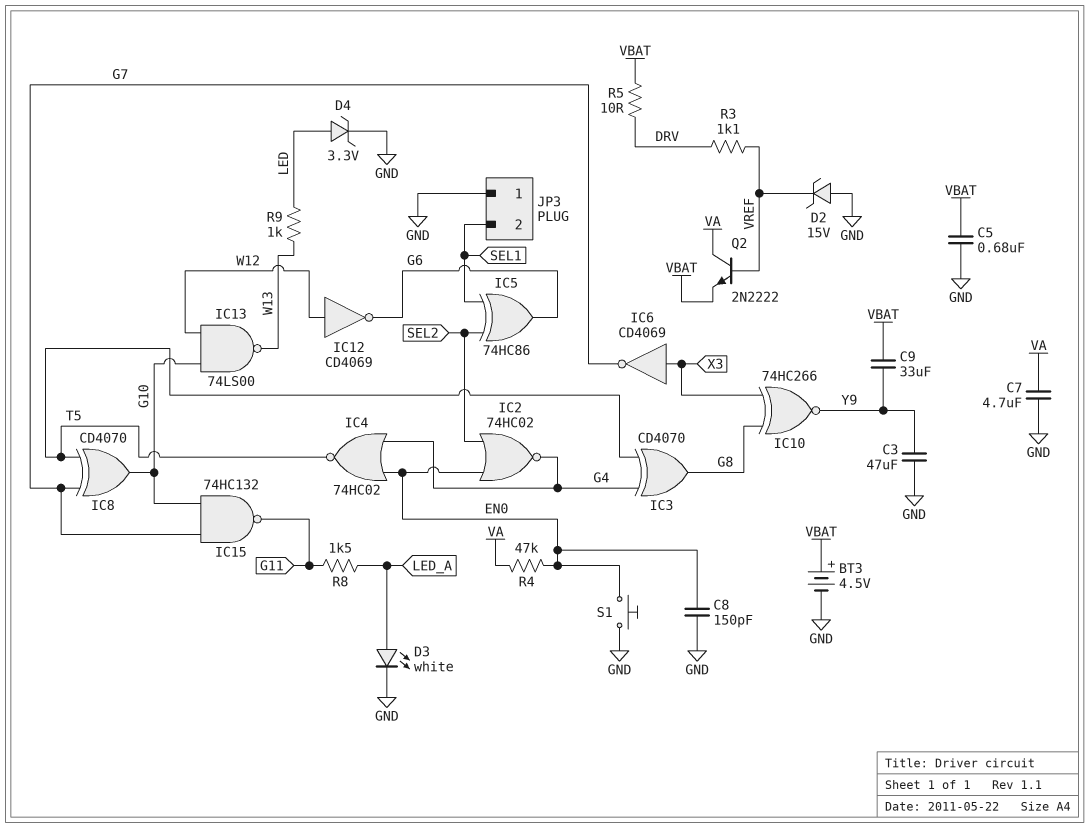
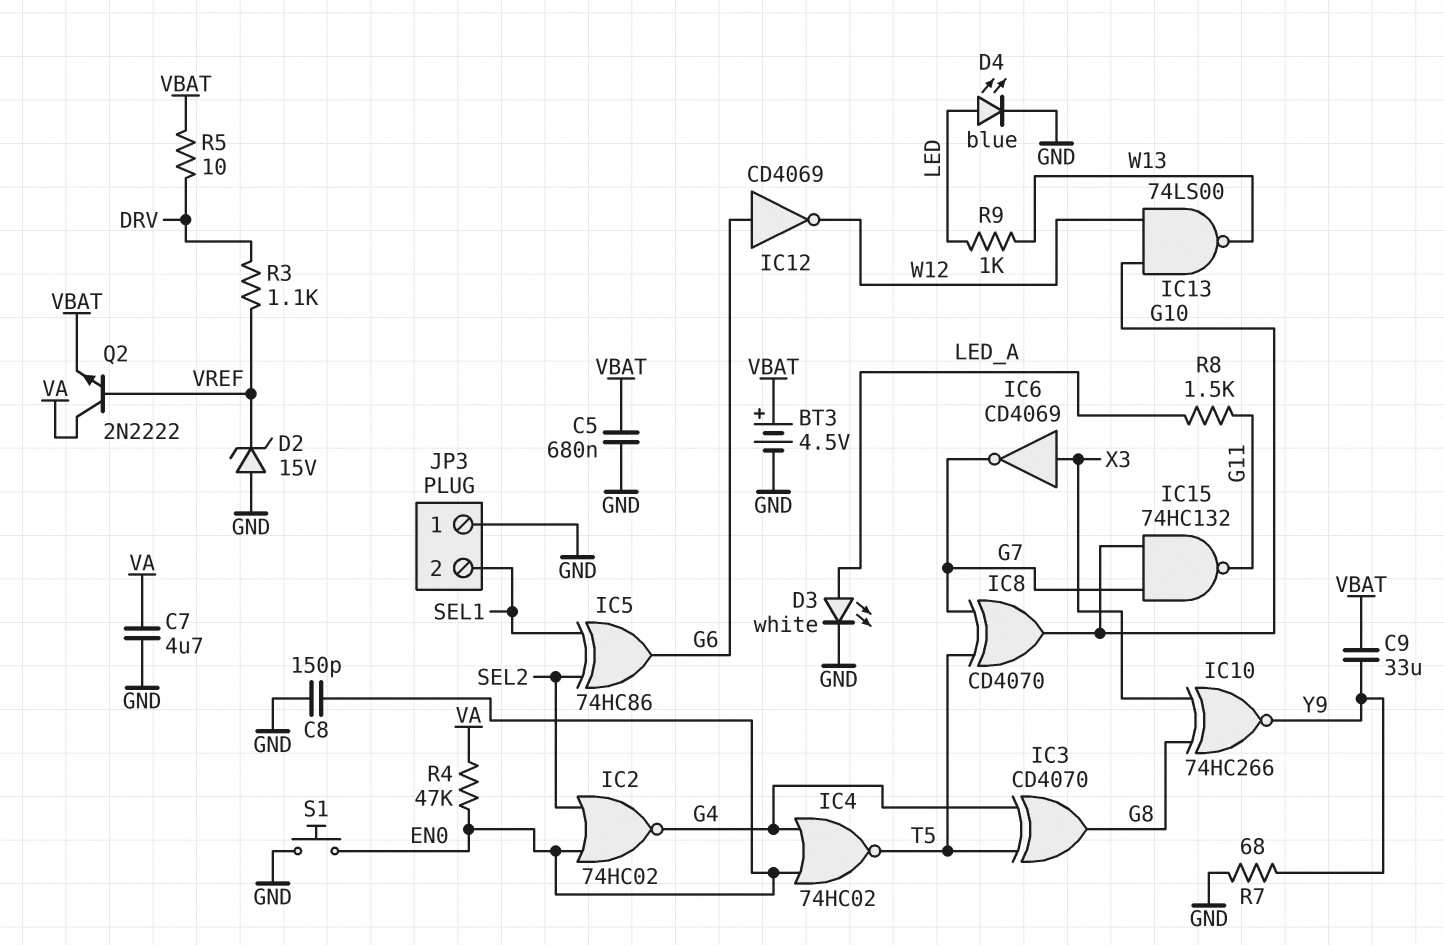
C3: 47uF (GND, Y9) -> none
D4: zener 3.3V (A LED, K GND) -> LED blue (A LED, K GND)
IC12: NOT CD4069 (in W12, out G6) -> NOT CD4069 (in G6, out W12)
R7: none -> 68 (GND, Y9)

